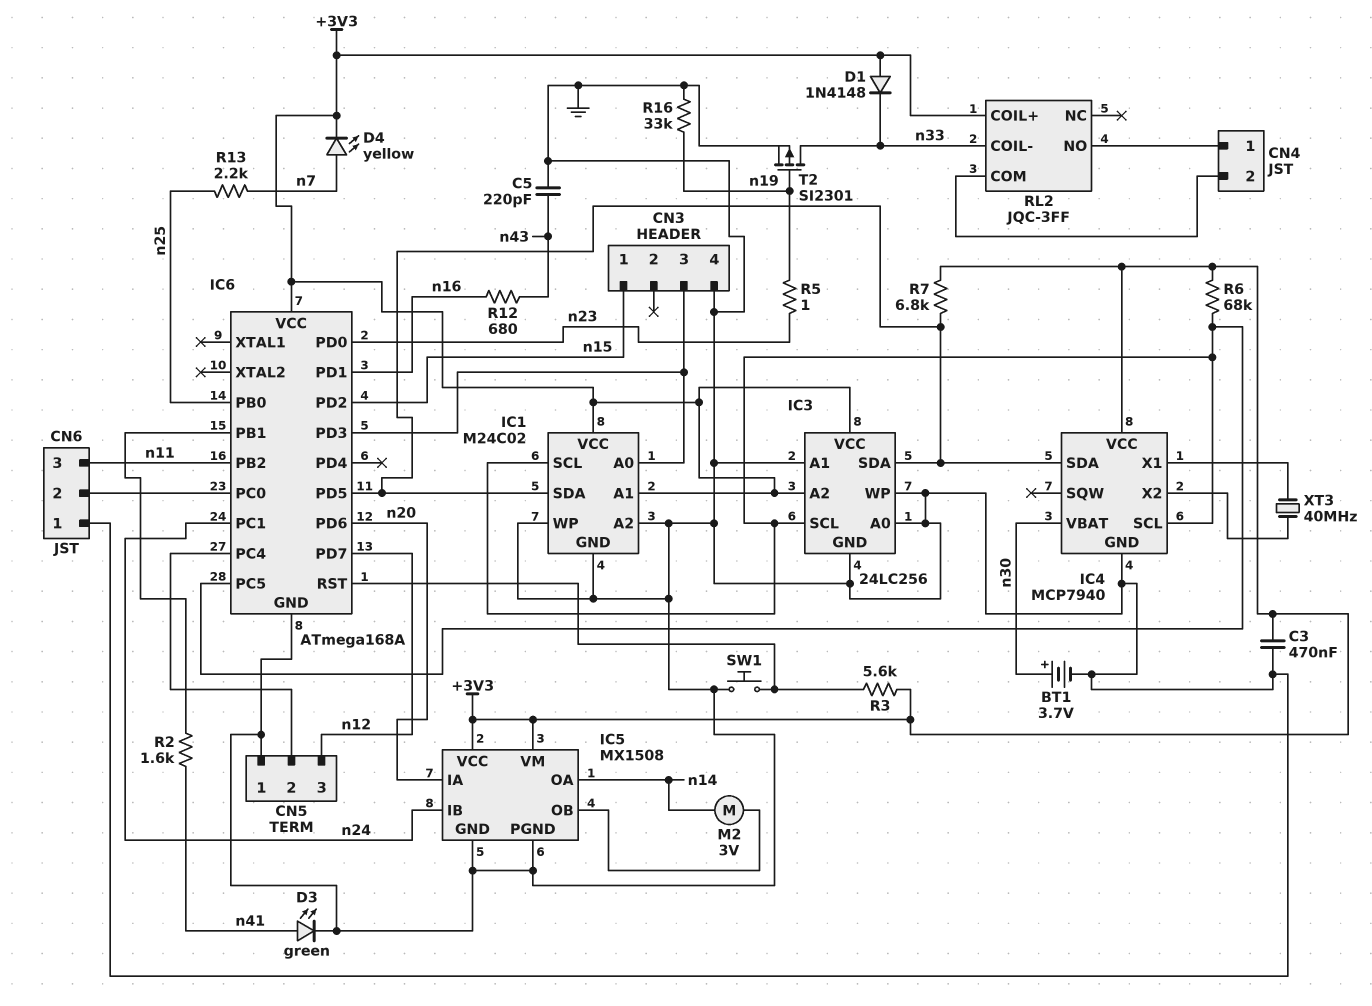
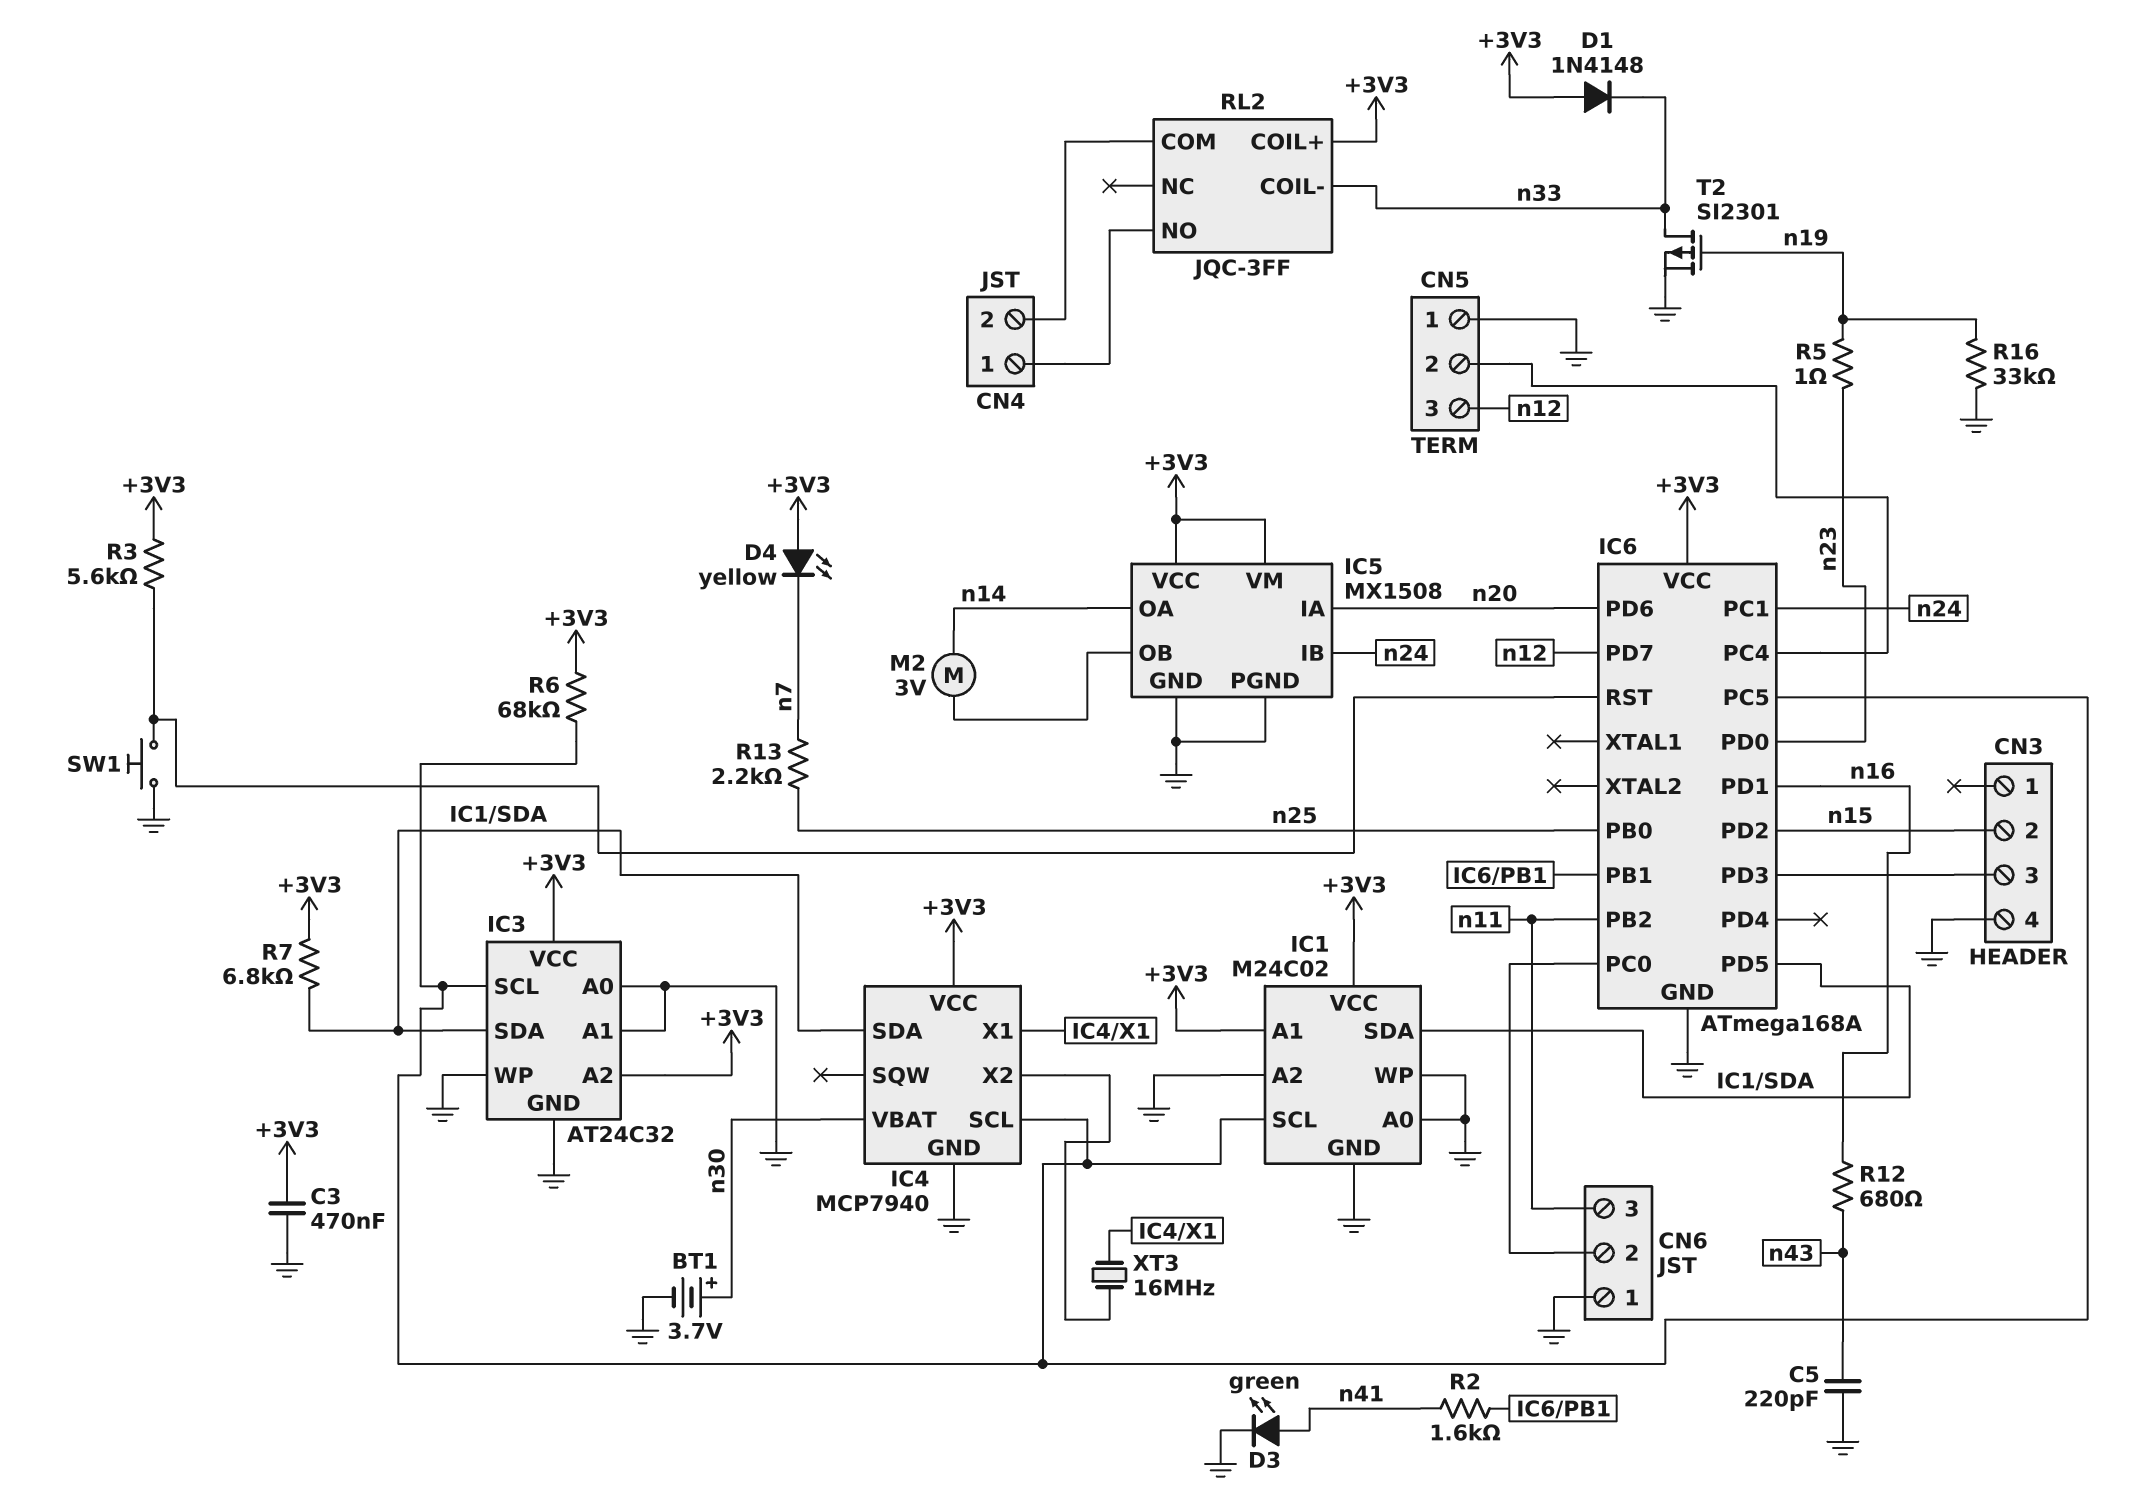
CN3 pin 1: n15 -> none
CN3 pin 2: none -> n15
D4: LED yellow (A n7, K +3V3) -> LED yellow (A +3V3, K n7)
IC1 pin A0: CN3/3 -> GND
IC3: 24LC256 -> AT24C32
XT3: 40MHz (IC4/X1, IC4/X2) -> 16MHz (IC4/X1, IC4/X2)

